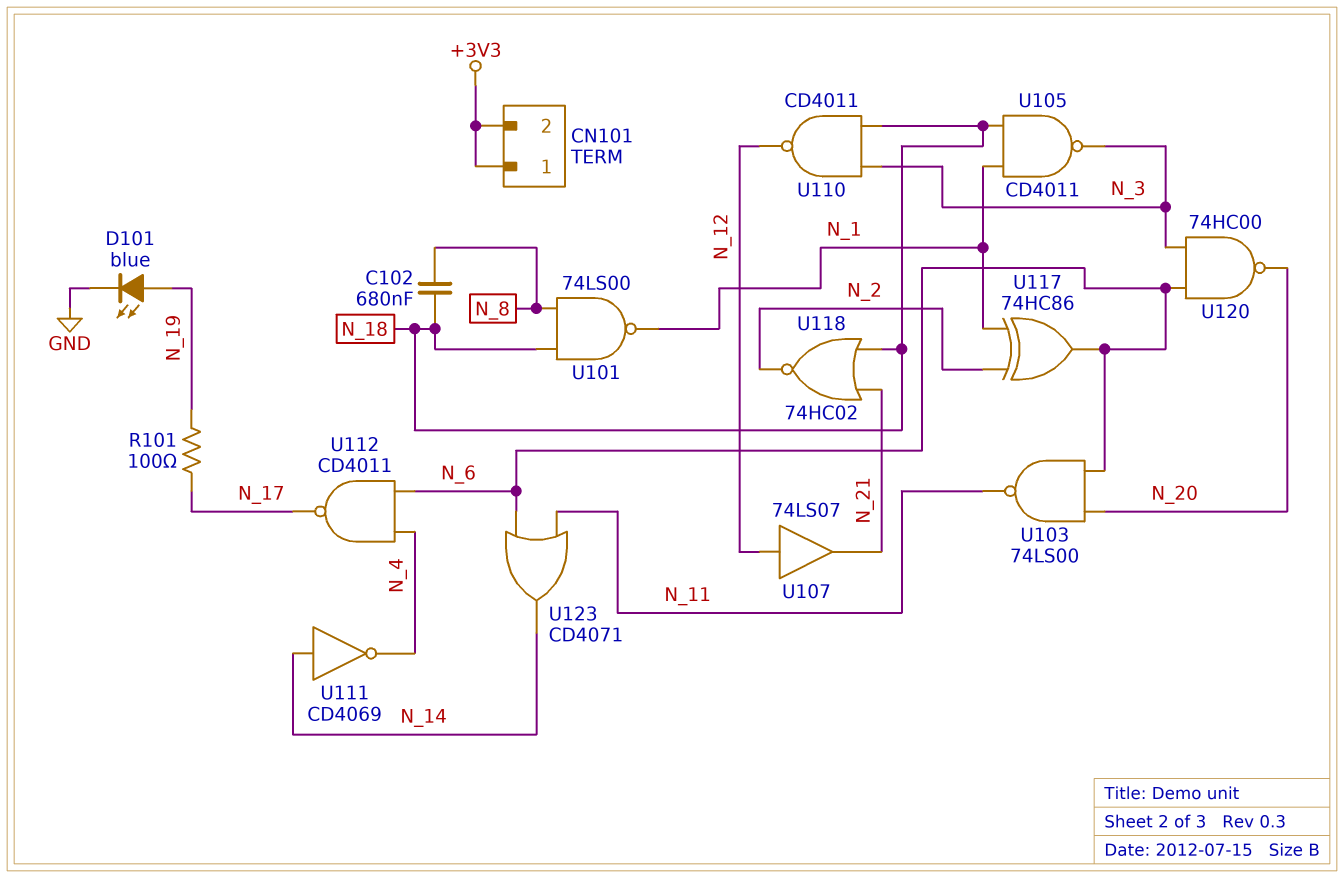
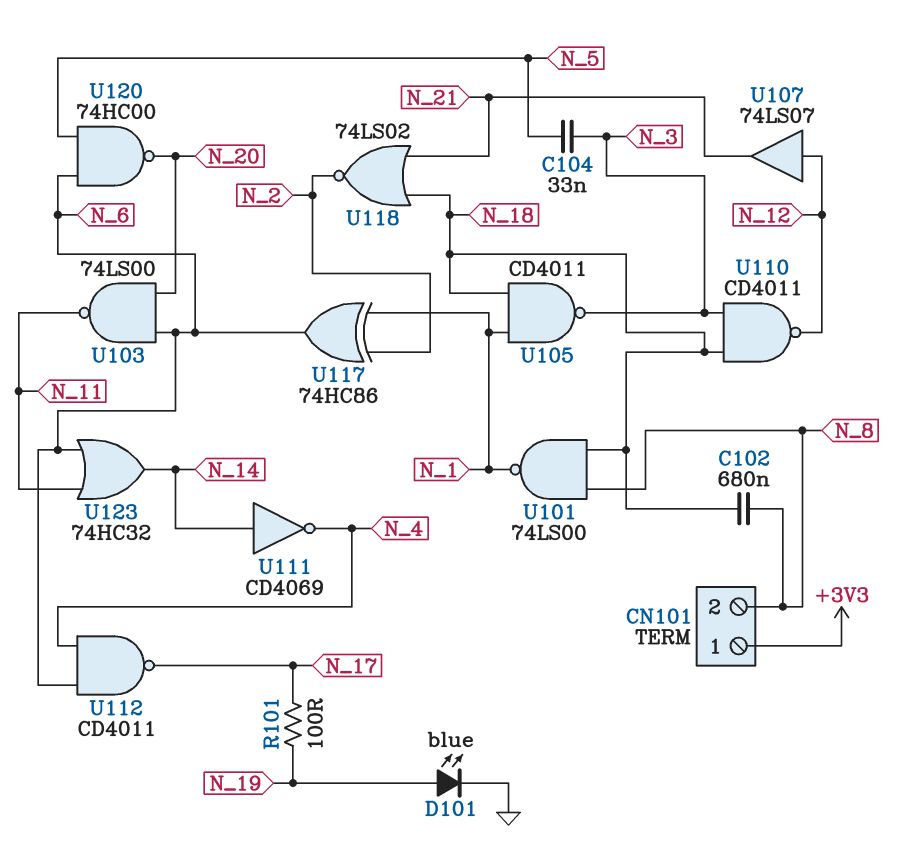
C104: none -> 33nF (N_3, N_5)
CN101 pin 2: +3V3 -> N_8
U118: NOR 74HC02 (in N_18, in N_21, out N_2) -> NOR 74LS02 (in N_18, in N_21, out N_2)
U120: NAND 74HC00 (in N_3, in N_6, out N_20) -> NAND 74HC00 (in N_5, in N_6, out N_20)
U123: OR CD4071 (in N_6, in N_11, out N_14) -> OR 74HC32 (in N_6, in N_11, out N_14)

